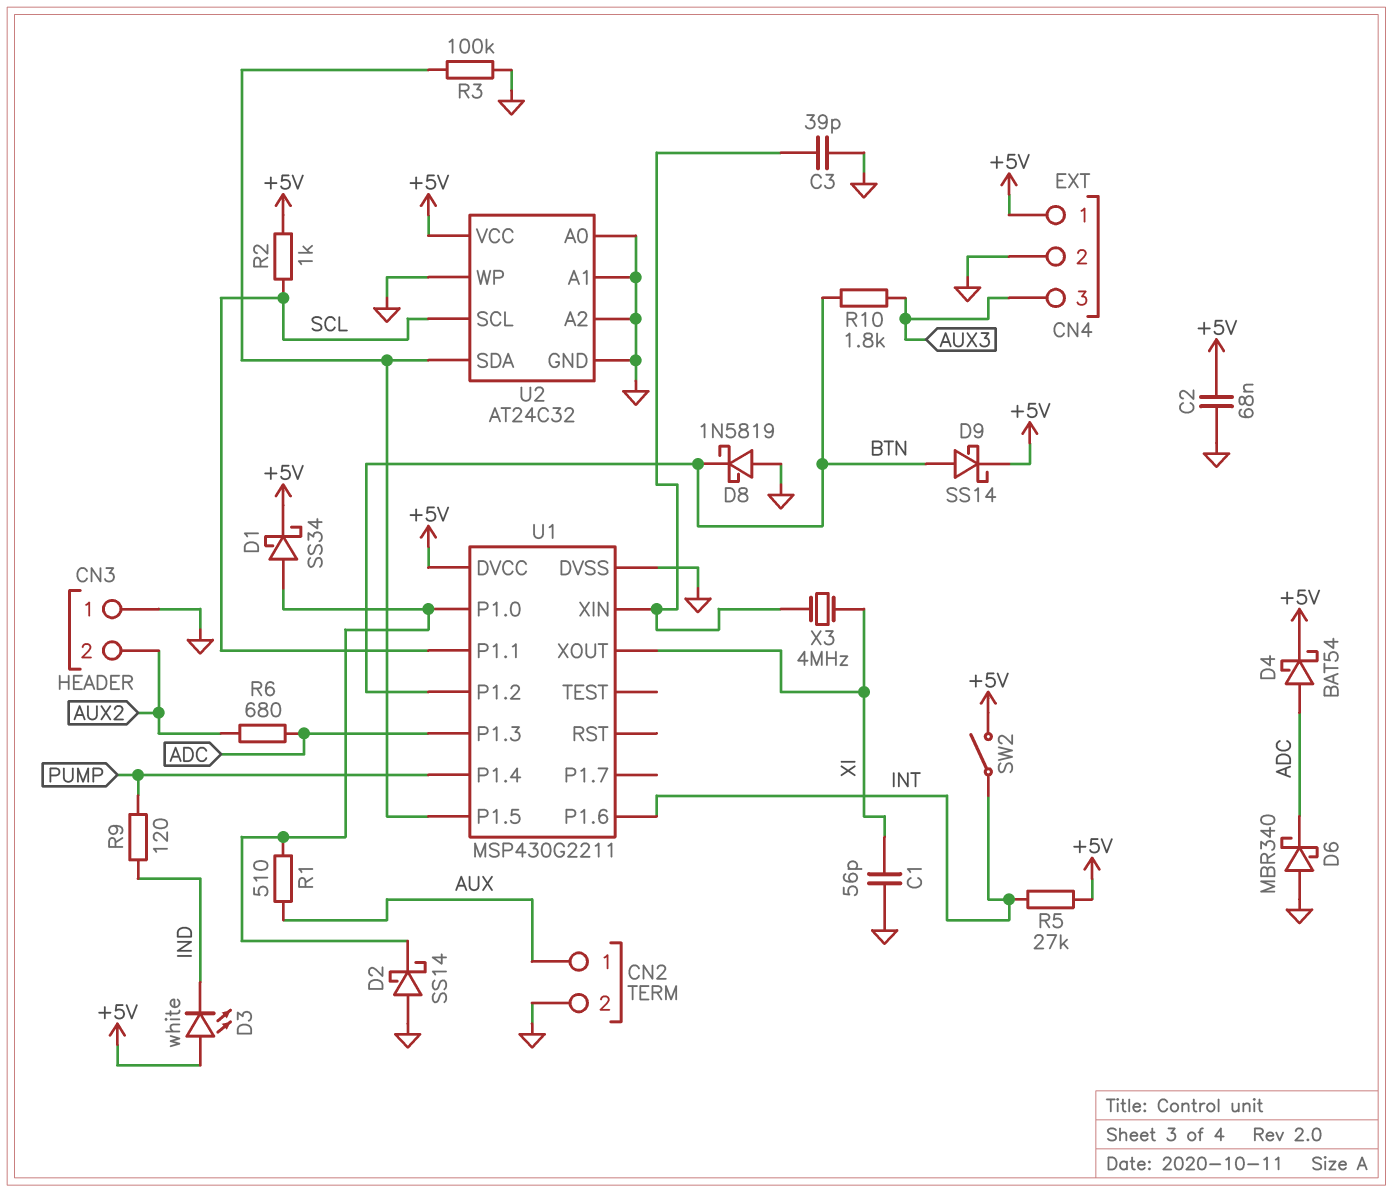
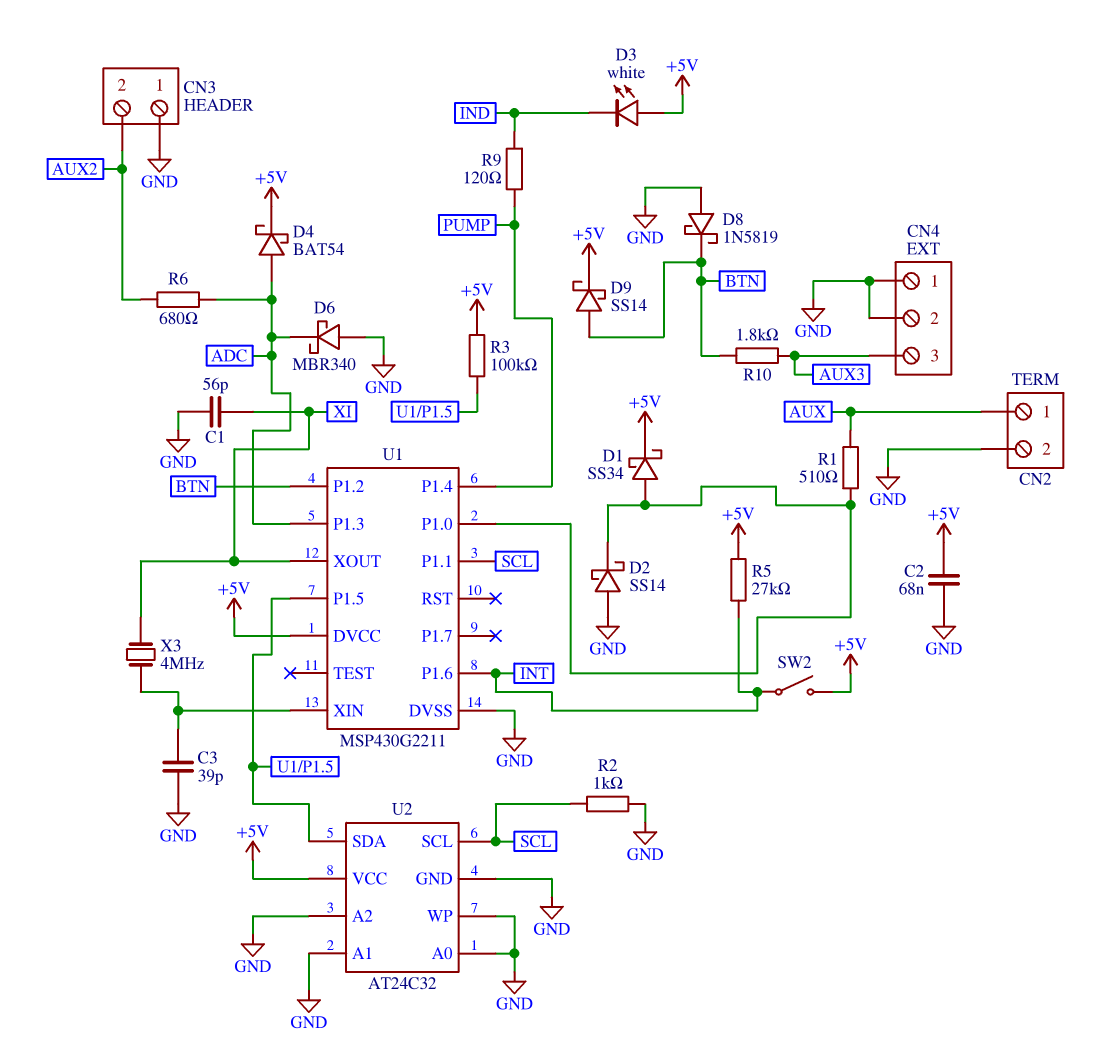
CN4 pin 1: +5V -> GND
R2: 1k (+5V, SCL) -> 1k (GND, SCL)
R3: 100k (GND, U1/P1.5) -> 100k (+5V, U1/P1.5)

